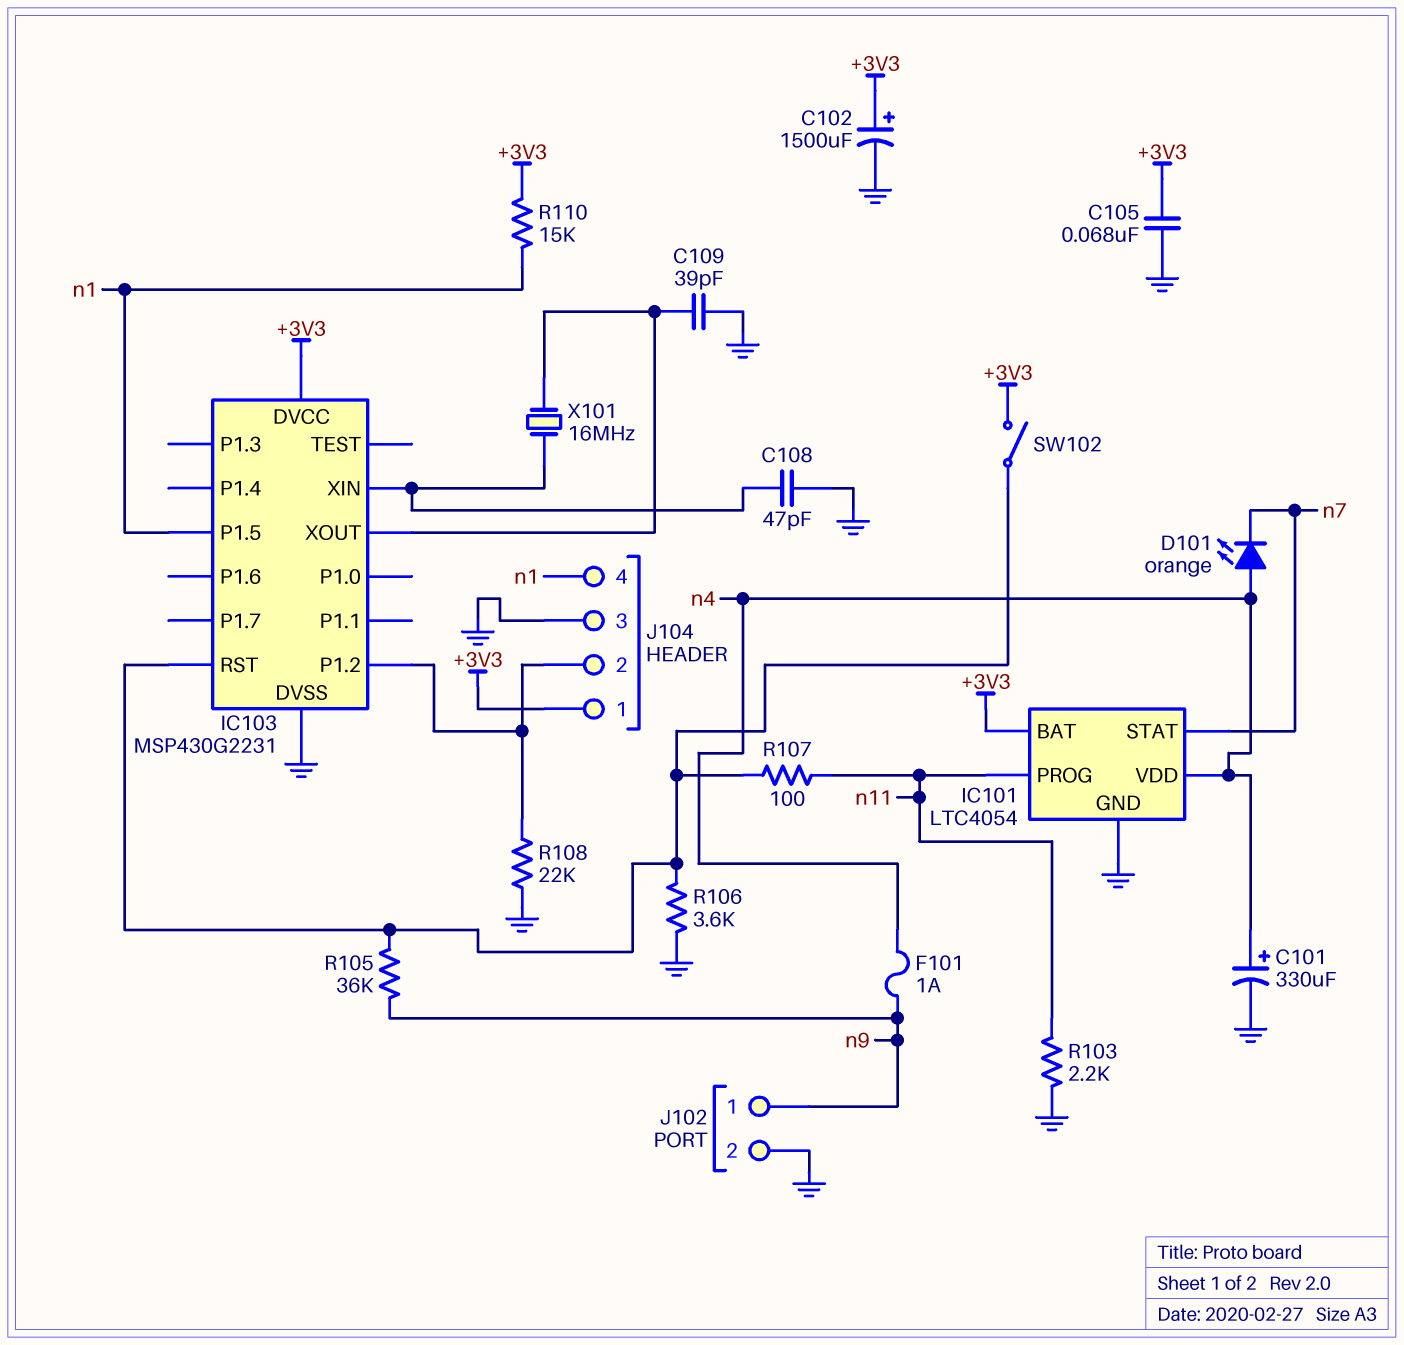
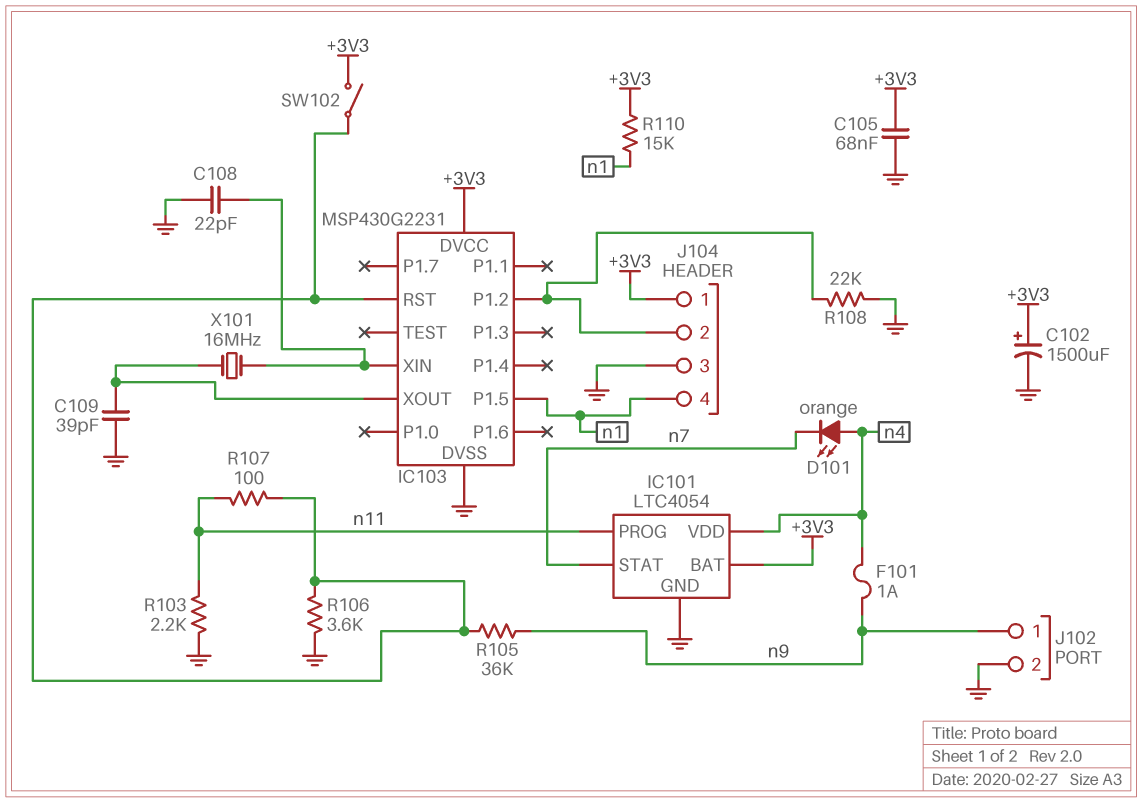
C101: 330uF (plus n4, minus GND) -> none
C108: 47pF (GND, IC103/XIN) -> 22pF (GND, IC103/XIN)

